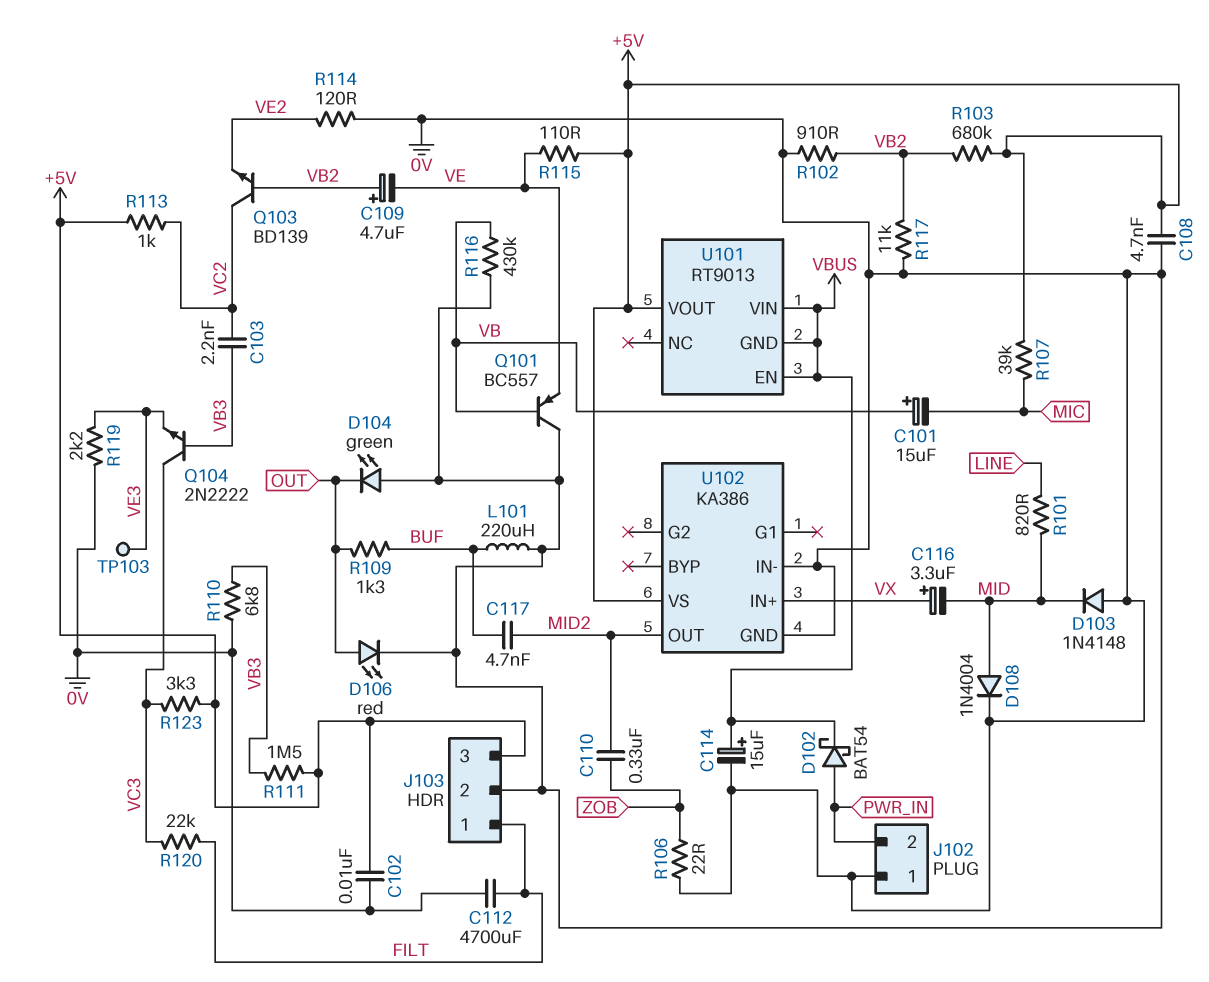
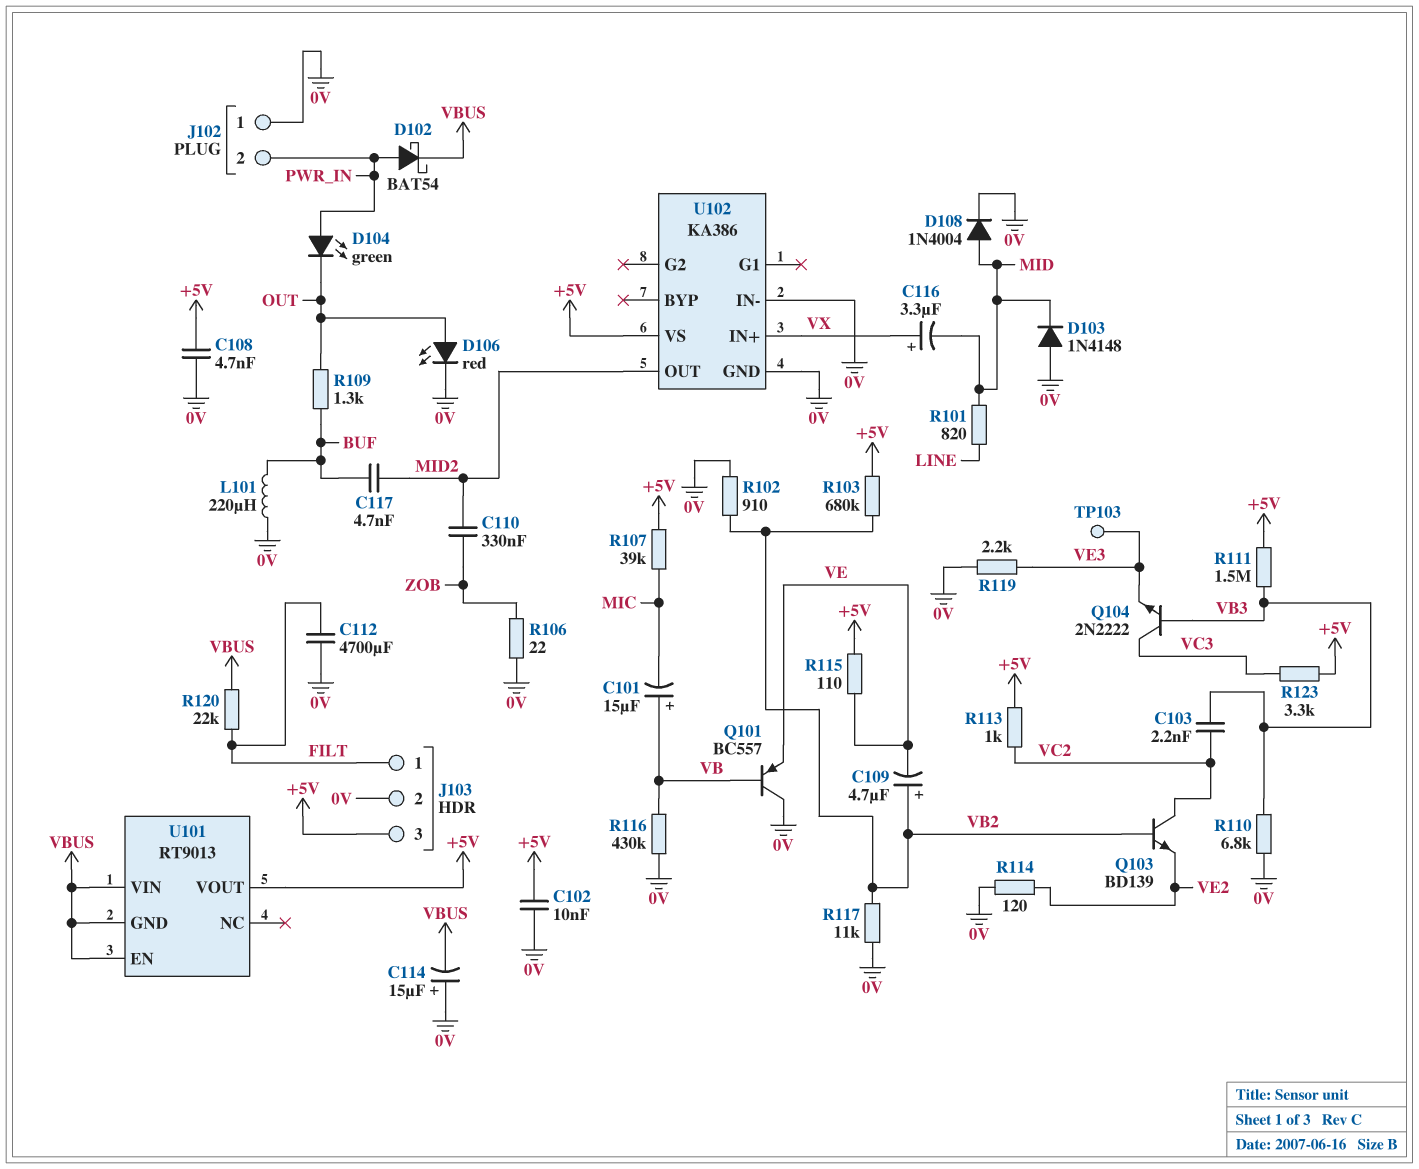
C114: 15uF (plus VBUS, minus 0V) -> 15uF (plus 0V, minus VBUS)
D104: LED green (A 0V, K OUT) -> LED green (A PWR_IN, K OUT)
R120: 22k (FILT, VC3) -> 22k (FILT, VBUS)

